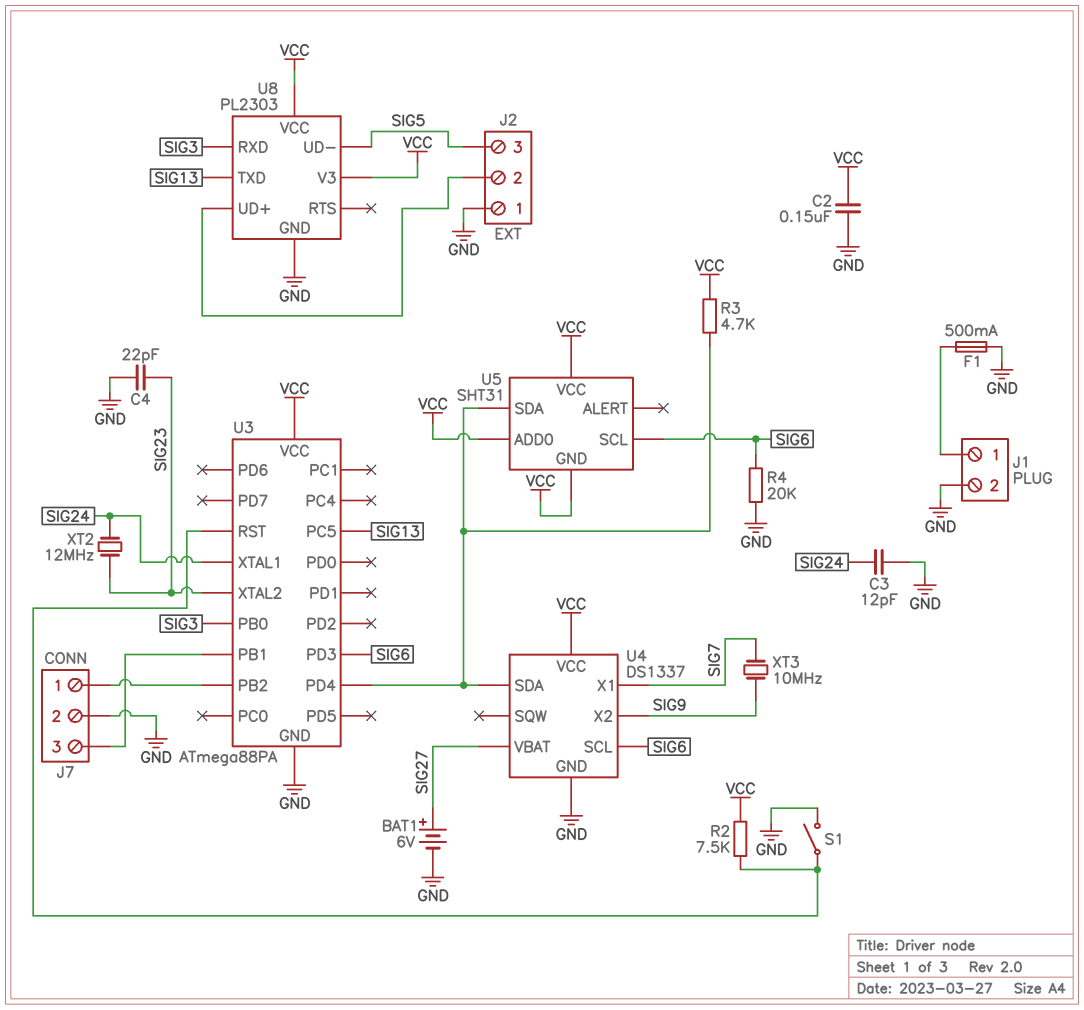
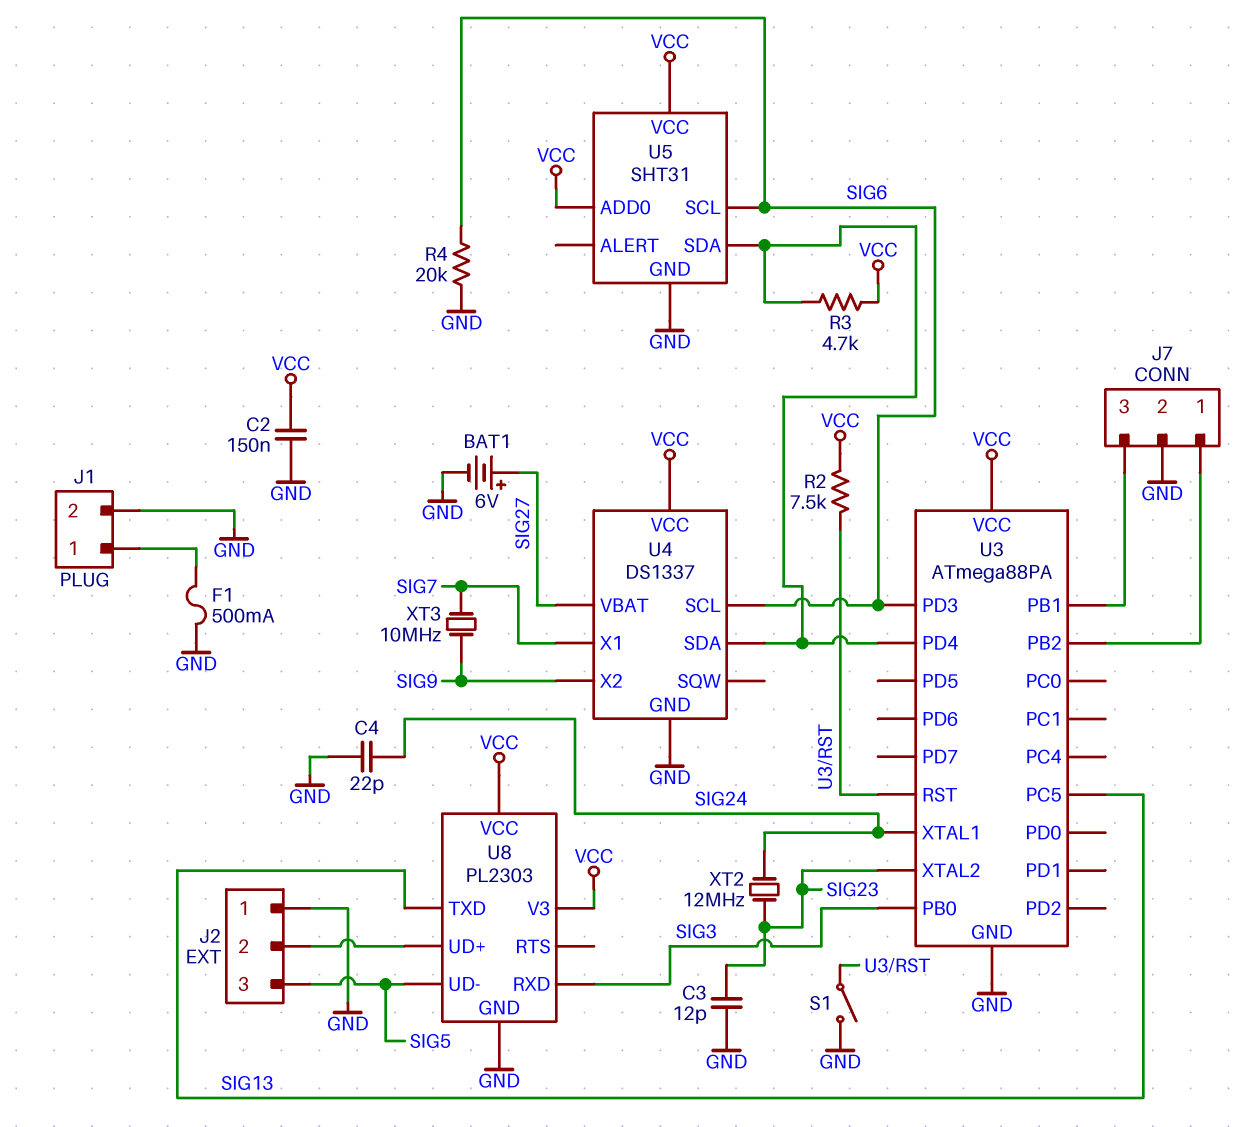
C3: 12pF (GND, SIG24) -> 12pF (GND, SIG23)
C4: 22pF (GND, SIG23) -> 22pF (GND, SIG24)
U5 pin GND: VCC -> GND

